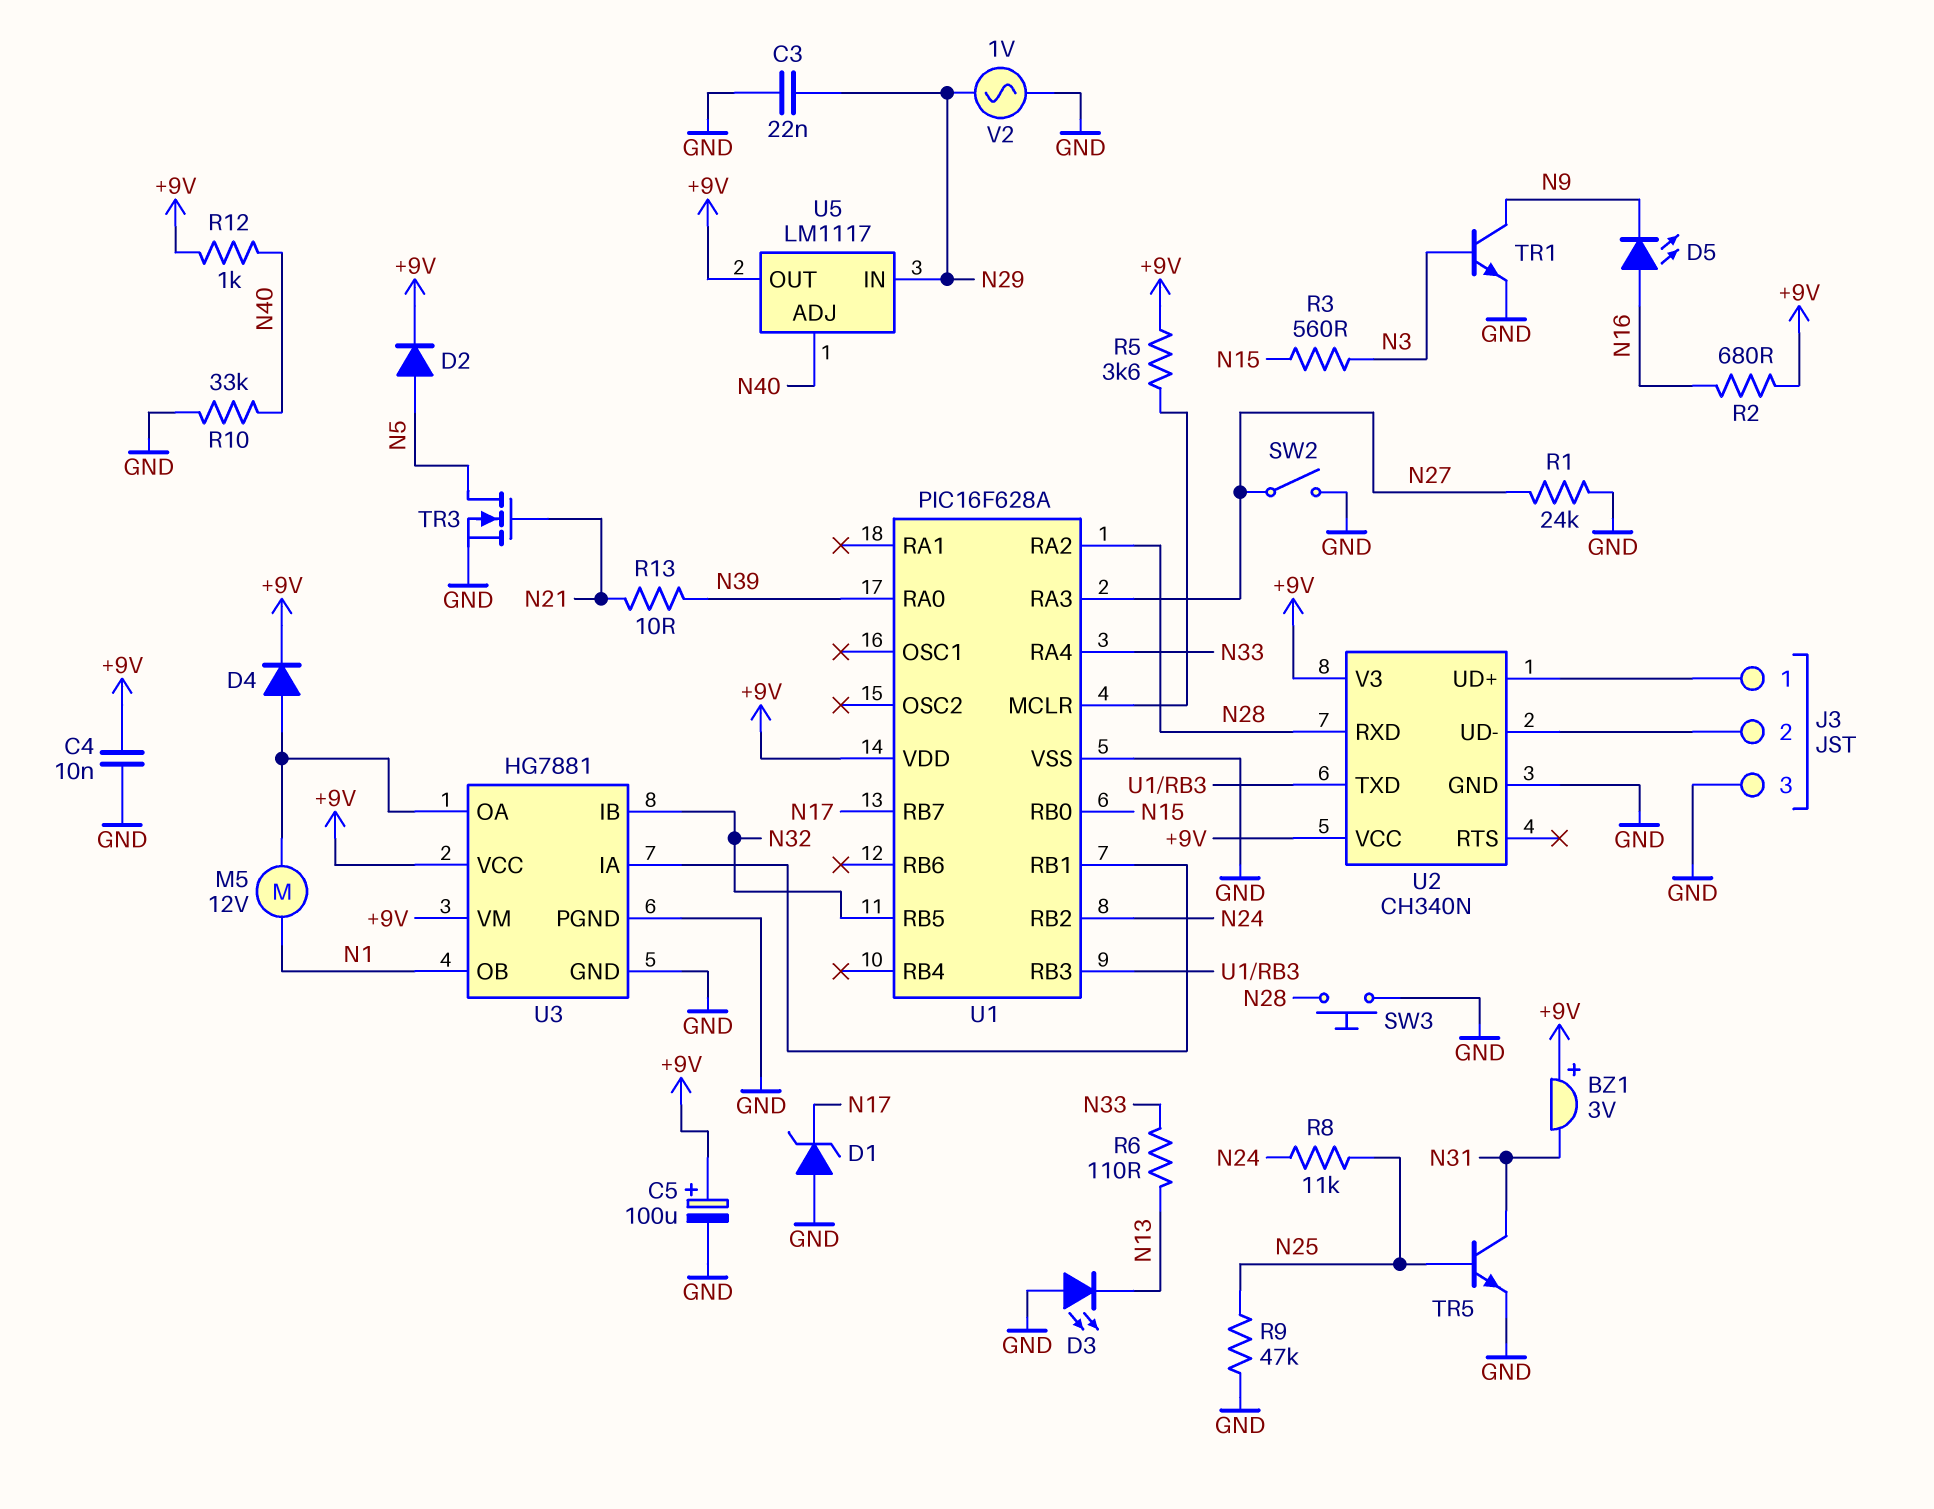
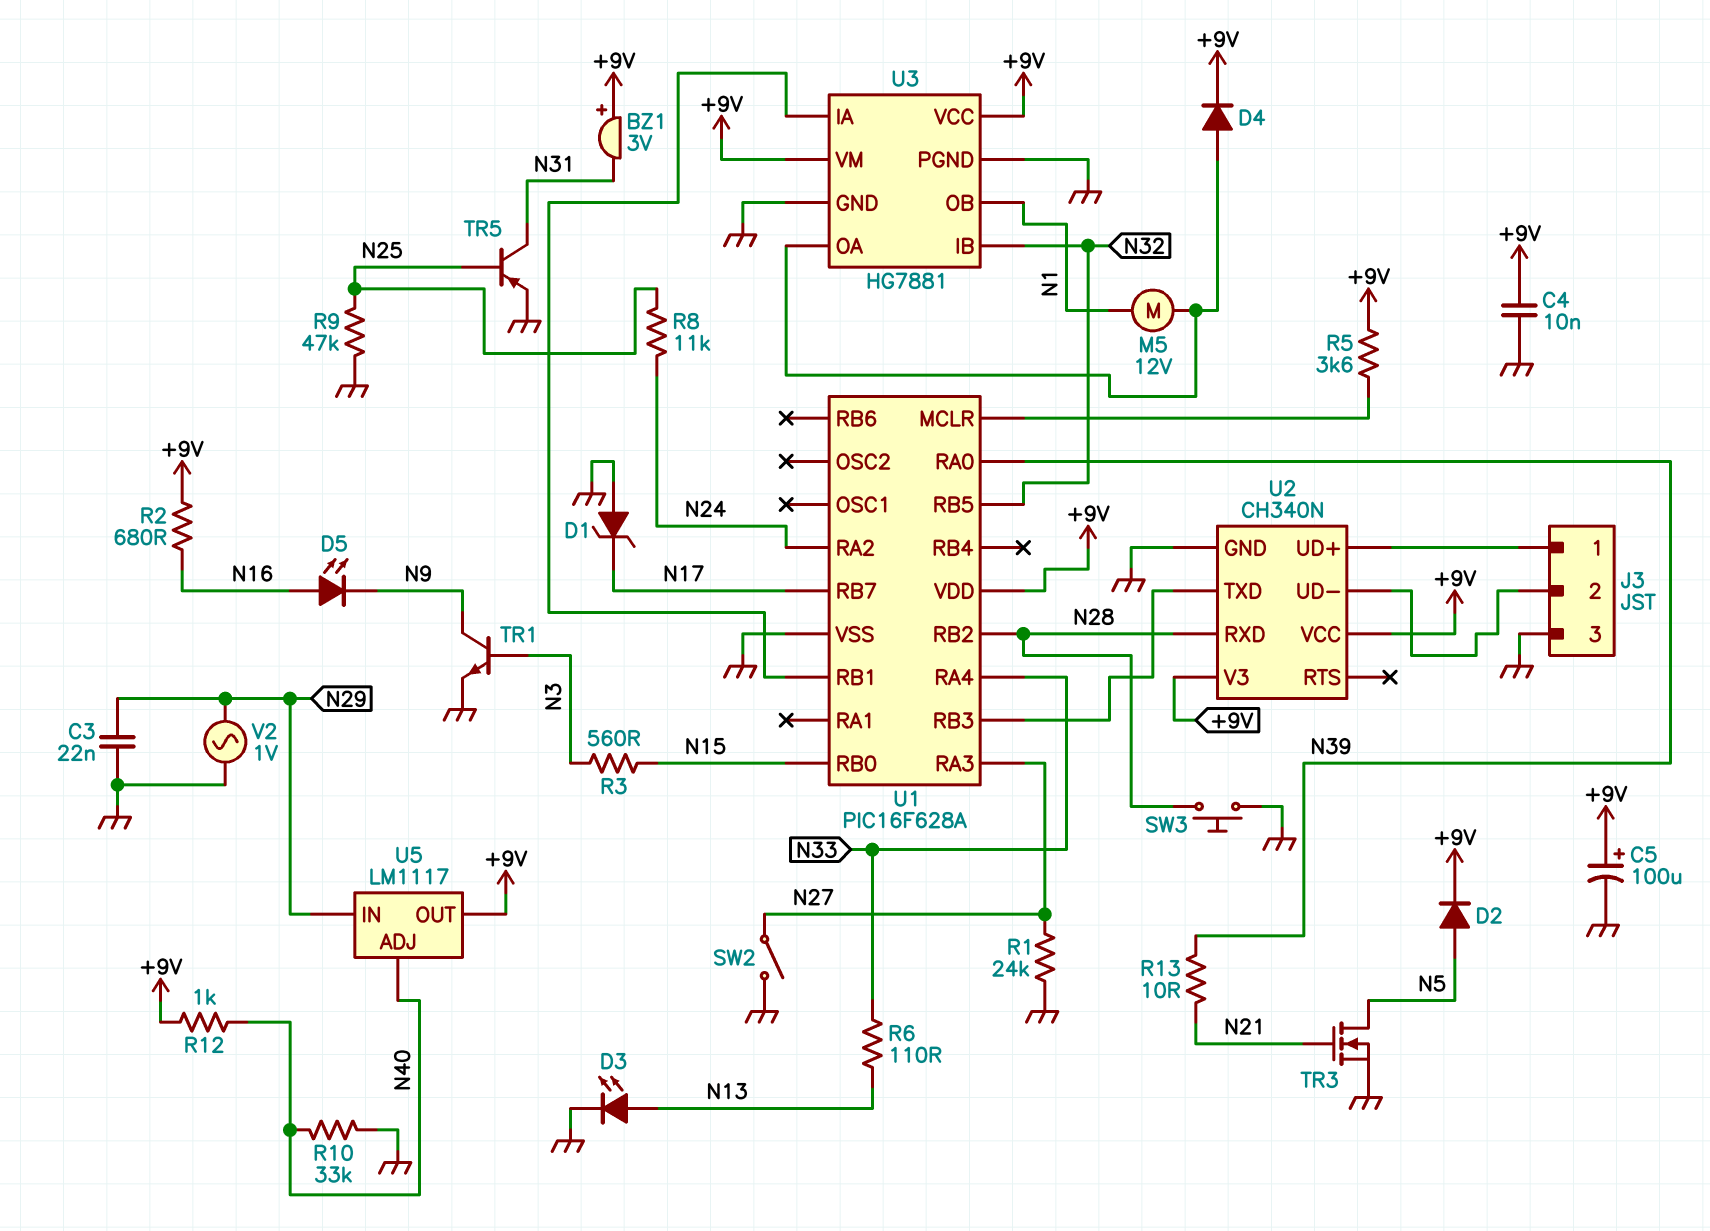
D3: LED (A GND, K N13) -> LED (A N13, K GND)
TR5: NPN (B N25, C N31, E GND) -> PNP (B N25, C N31, E GND)
U1 pin RA2: N28 -> N24
U1 pin RB2: N24 -> N28

